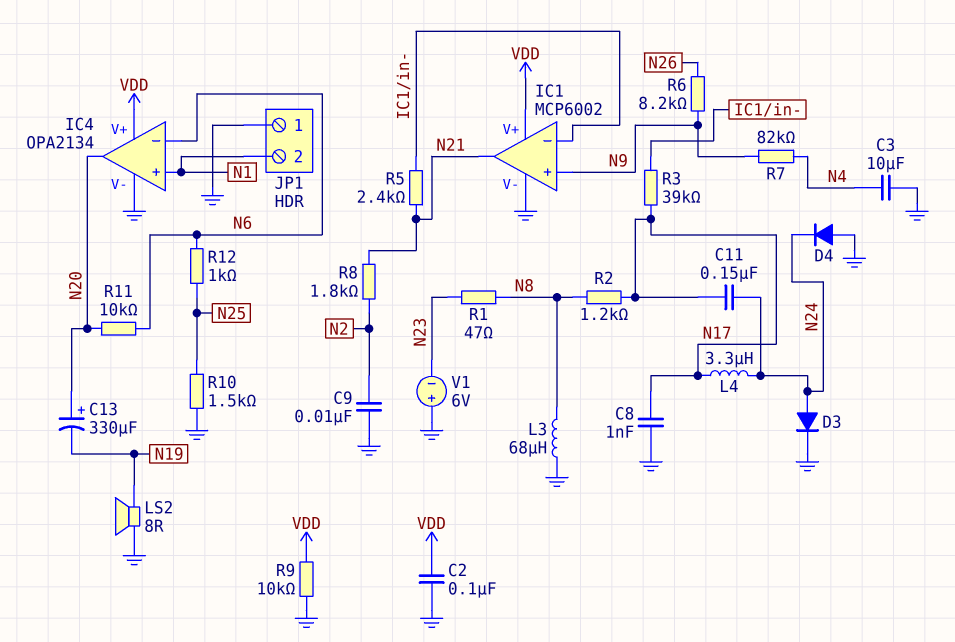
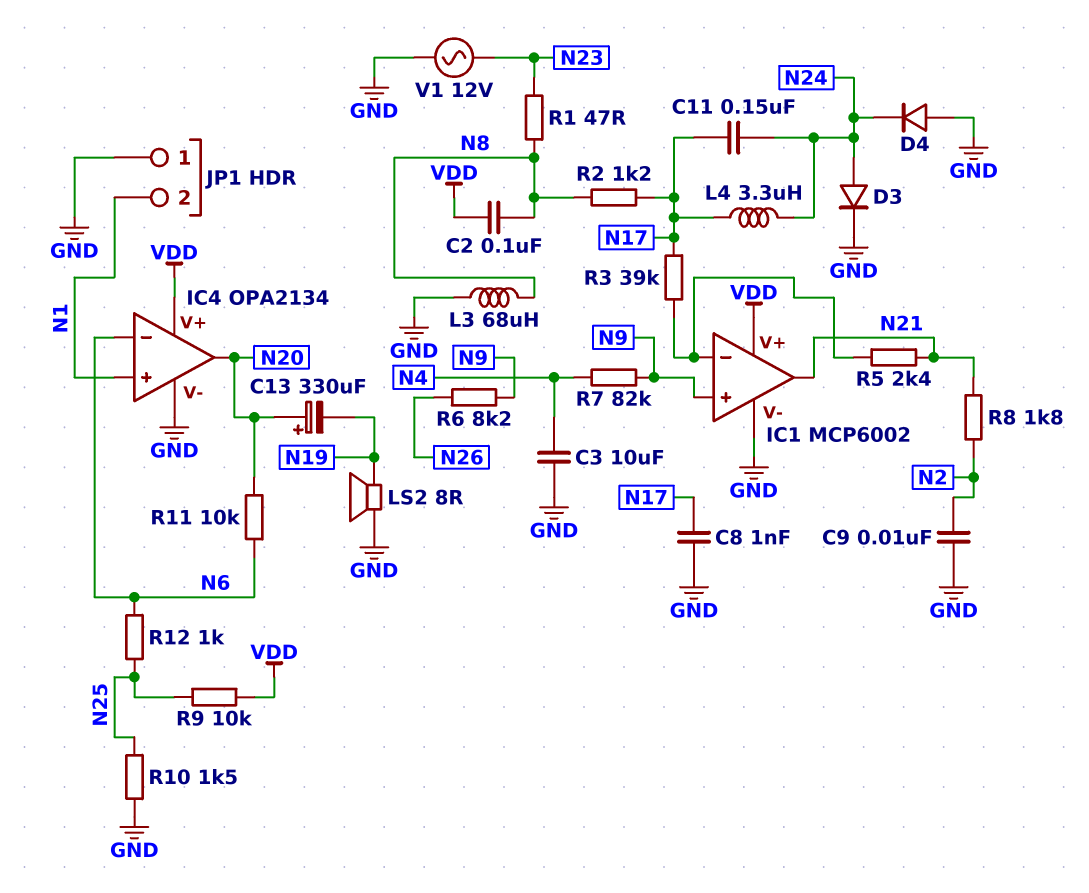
C2: 100nF (GND, VDD) -> 100nF (N8, VDD)
R9: 10k (GND, VDD) -> 10k (N25, VDD)
V1: 6V (plus GND, minus N23) -> AC 12V (GND, N23)

